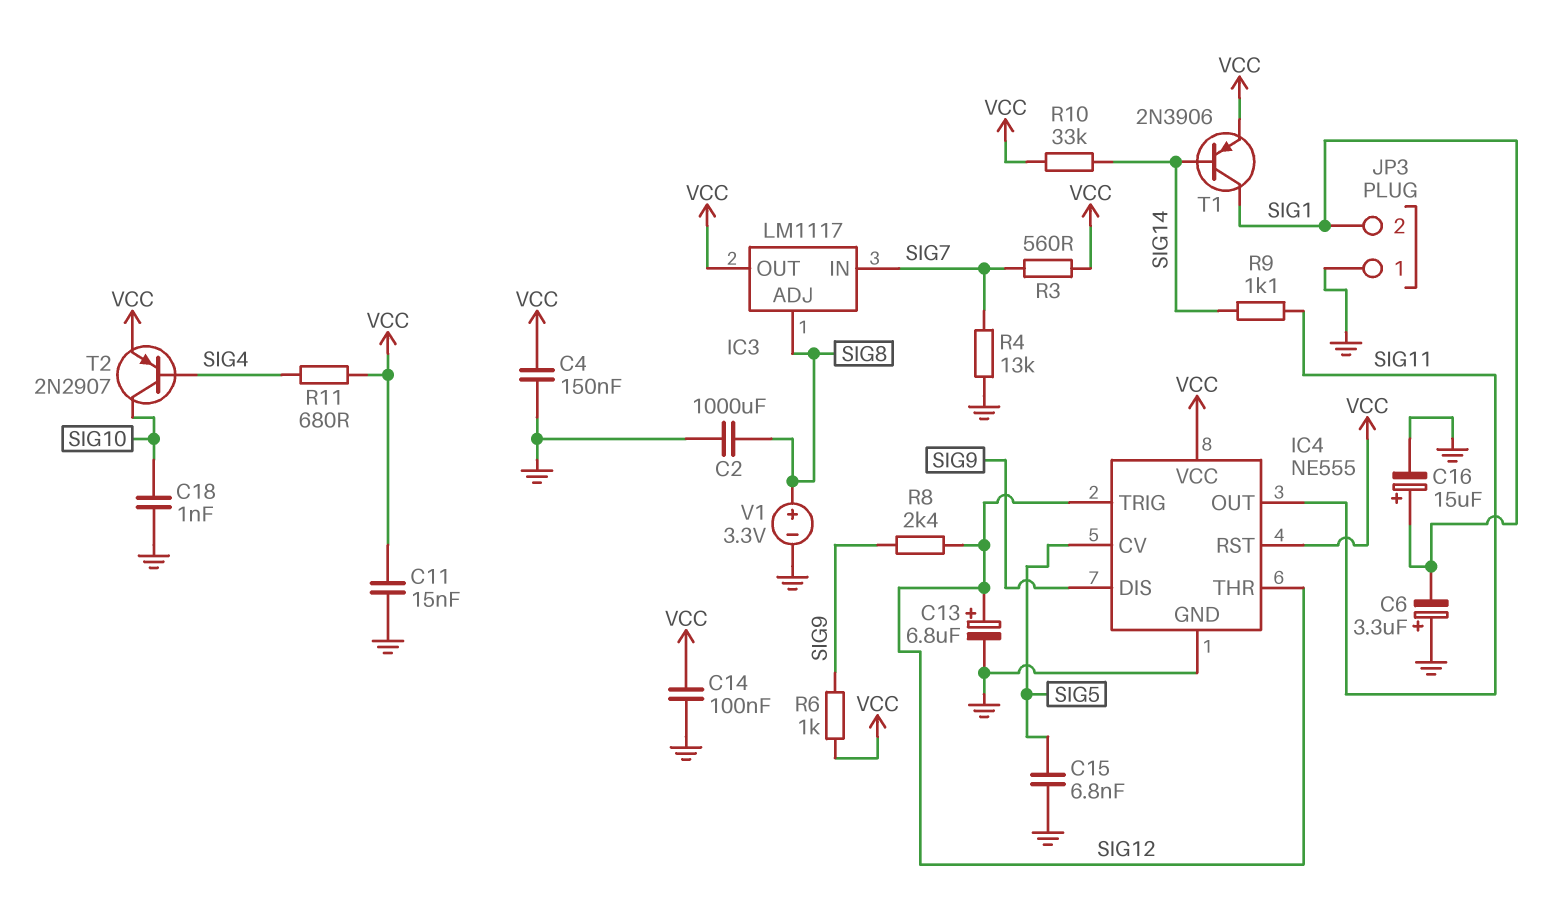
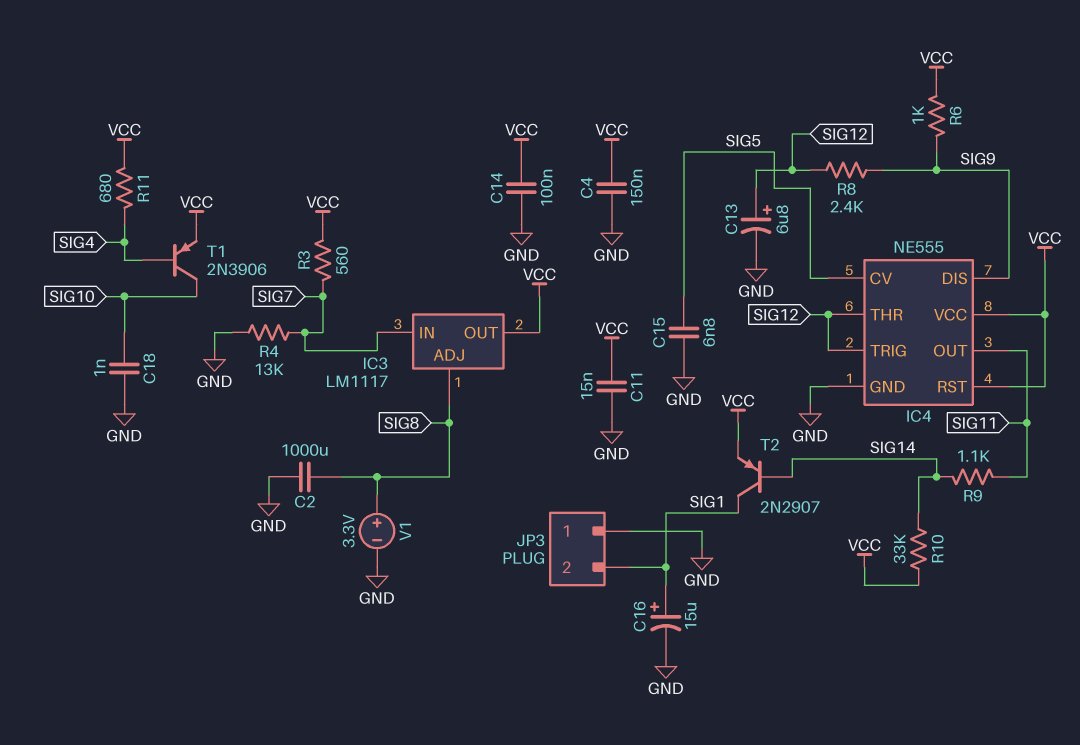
C6: 3.3uF (plus GND, minus SIG1) -> none
T1: PNP 2N3906 (B SIG14, C SIG1, E VCC) -> PNP 2N3906 (B SIG4, C SIG10, E VCC)
T2: PNP 2N2907 (B SIG4, C SIG10, E VCC) -> PNP 2N2907 (B SIG14, C SIG1, E VCC)

